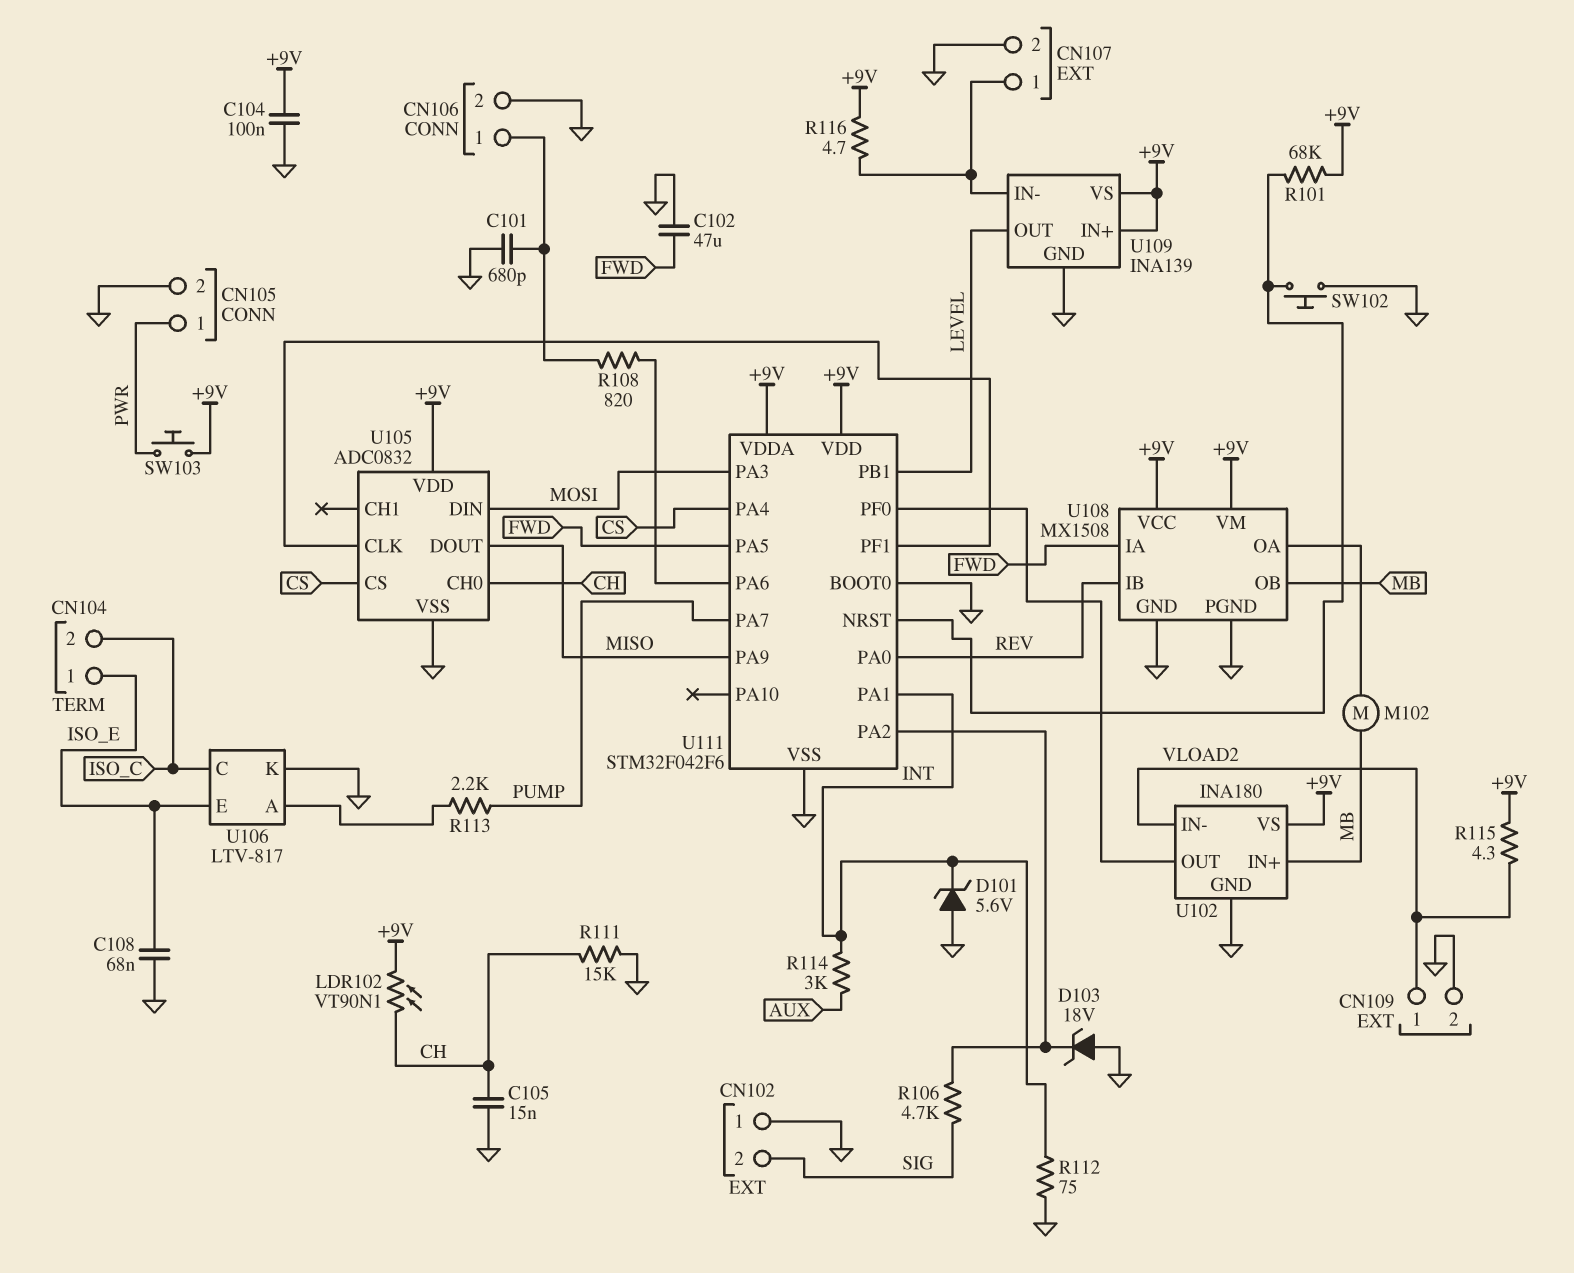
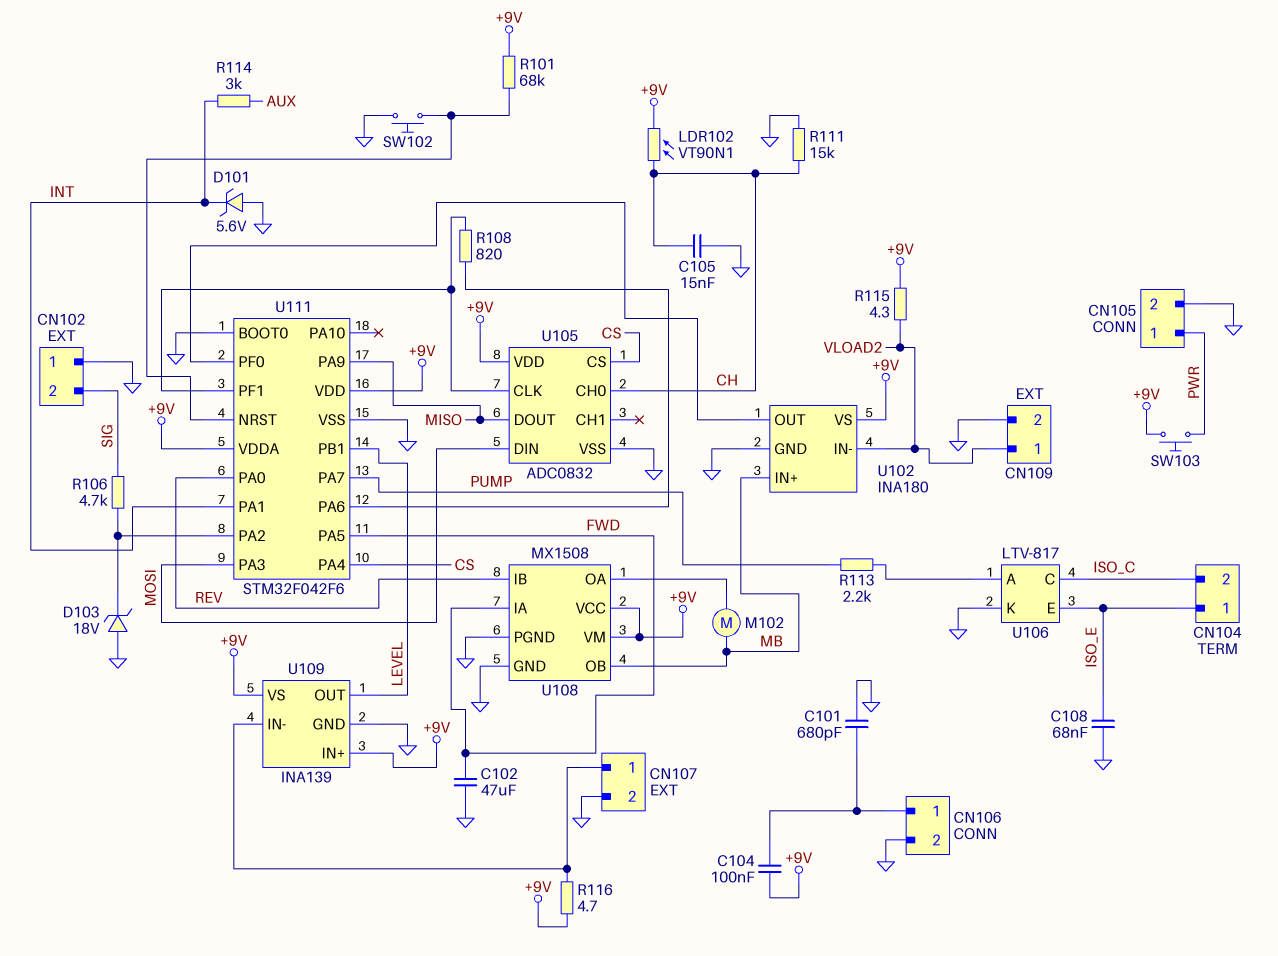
C104: 100nF (+9V, GND) -> 100nF (+9V, CN106/1)
R108: 820 (CN106/1, U111/PA6) -> 820 (U105/CLK, U111/PA6)
R112: 75 (GND, INT) -> none

